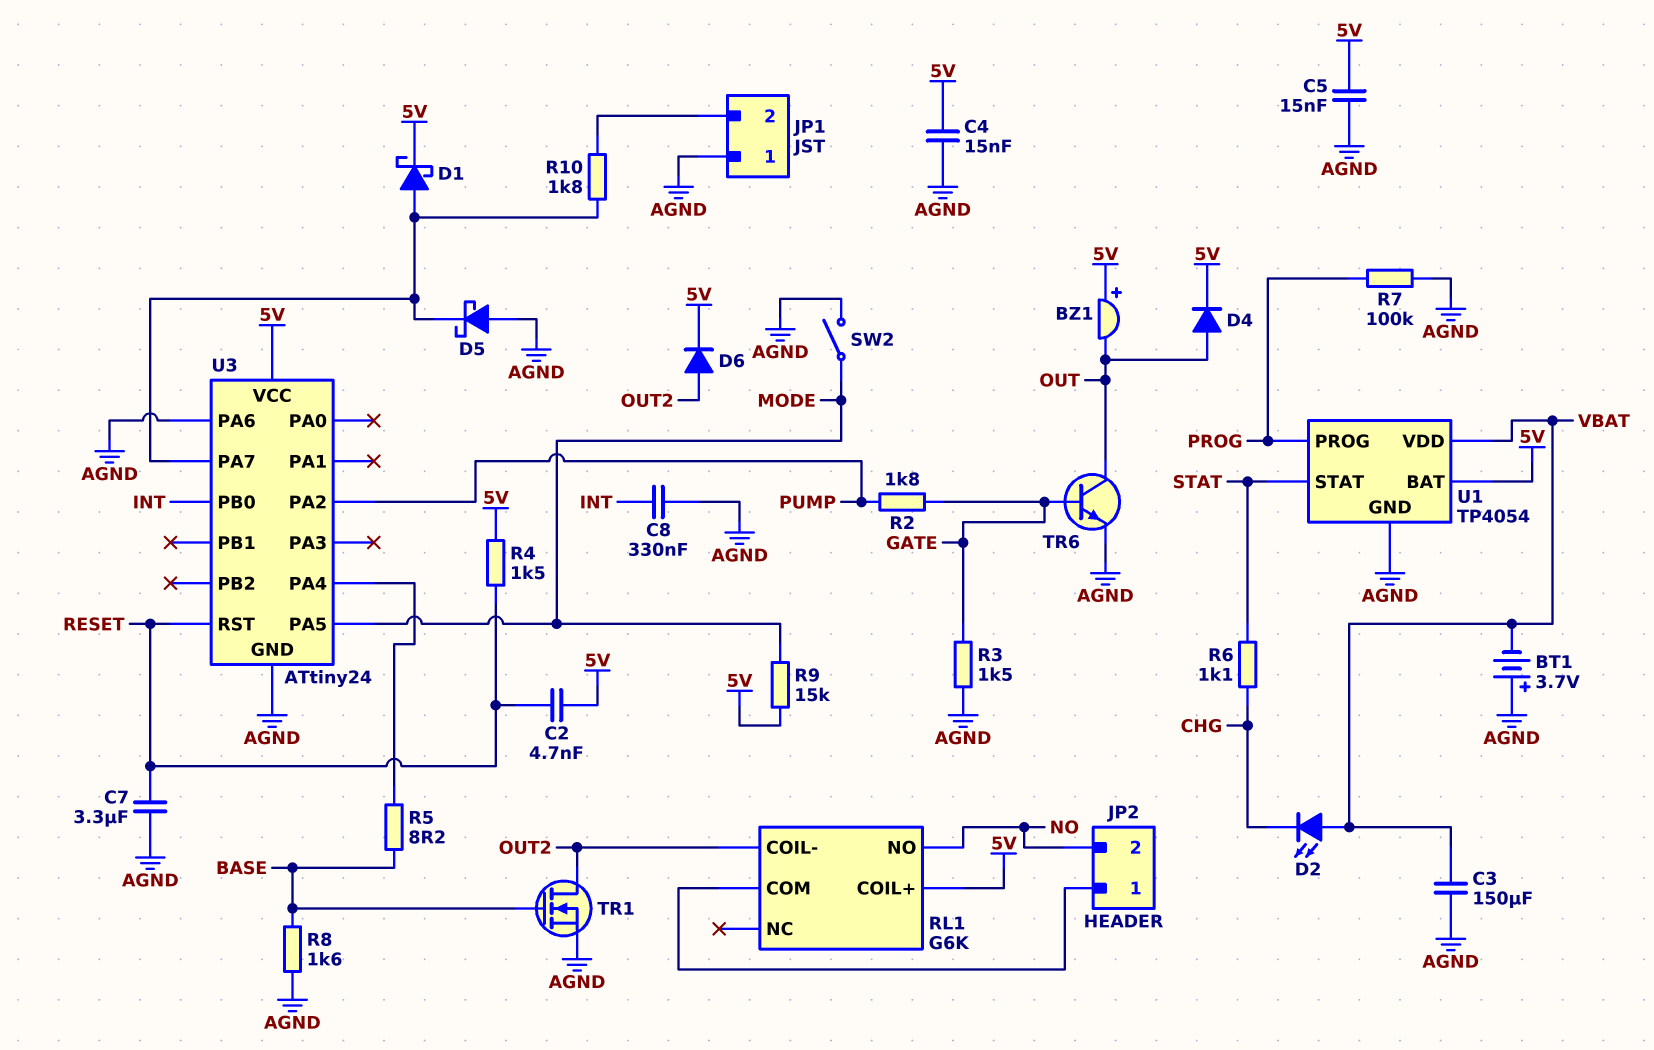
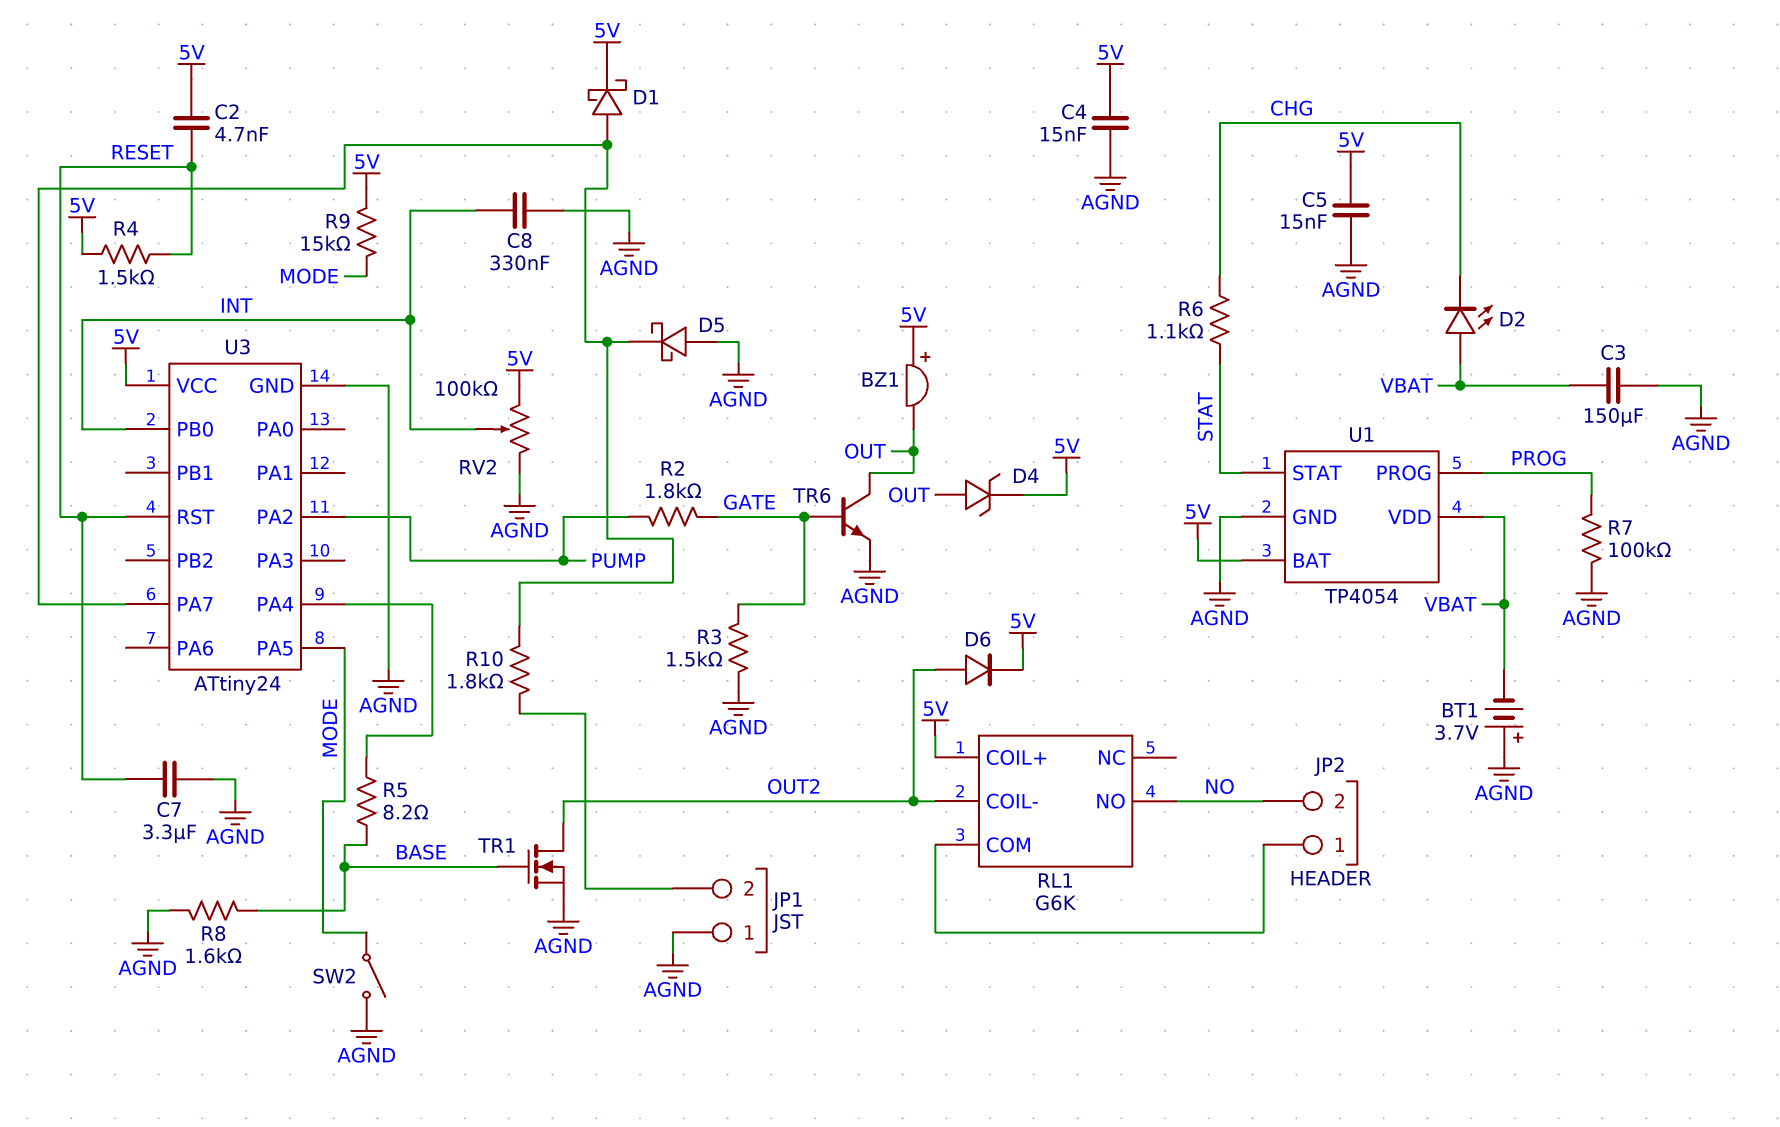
D4: diode (A OUT, K 5V) -> zener (A OUT, K 5V)
RV2: none -> 100k (5V, AGND, wiper INT)
U3 pin PA6: AGND -> none

